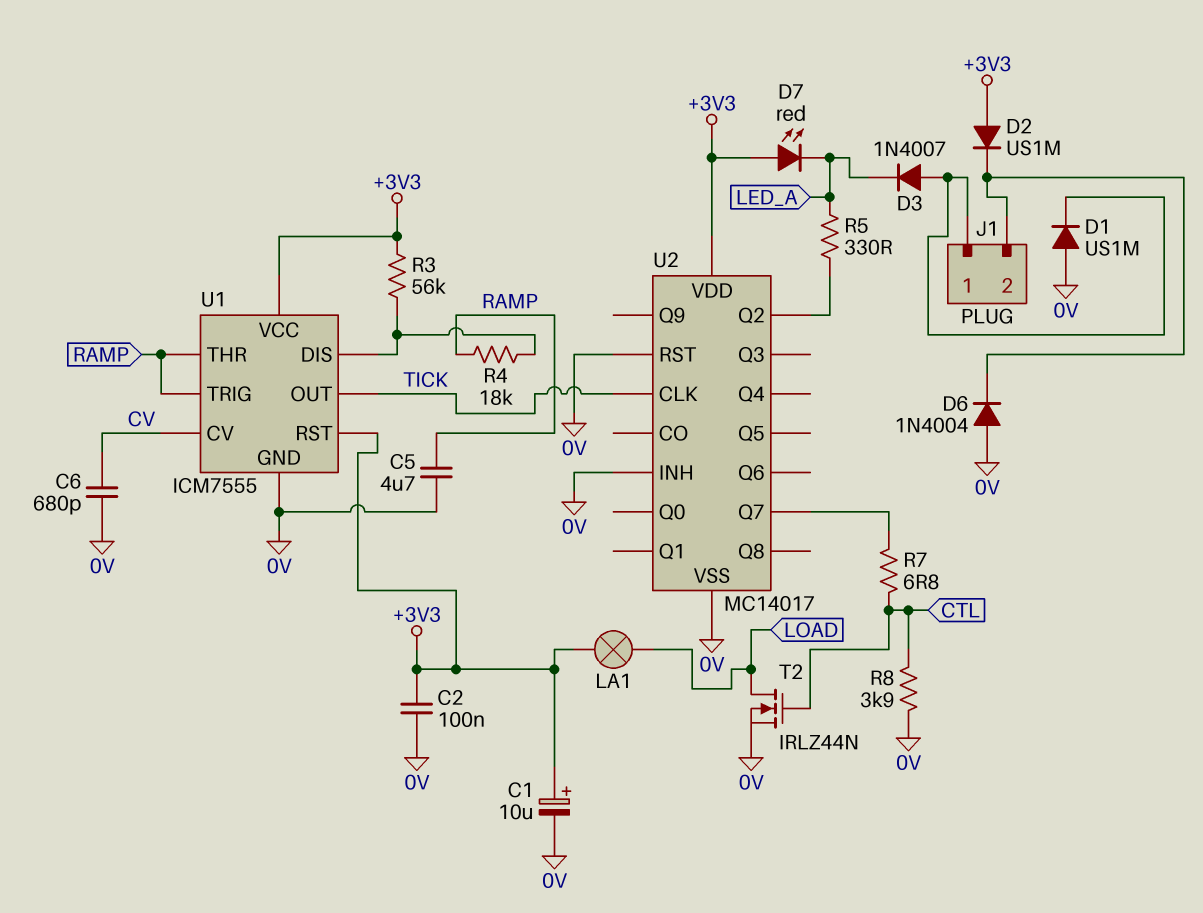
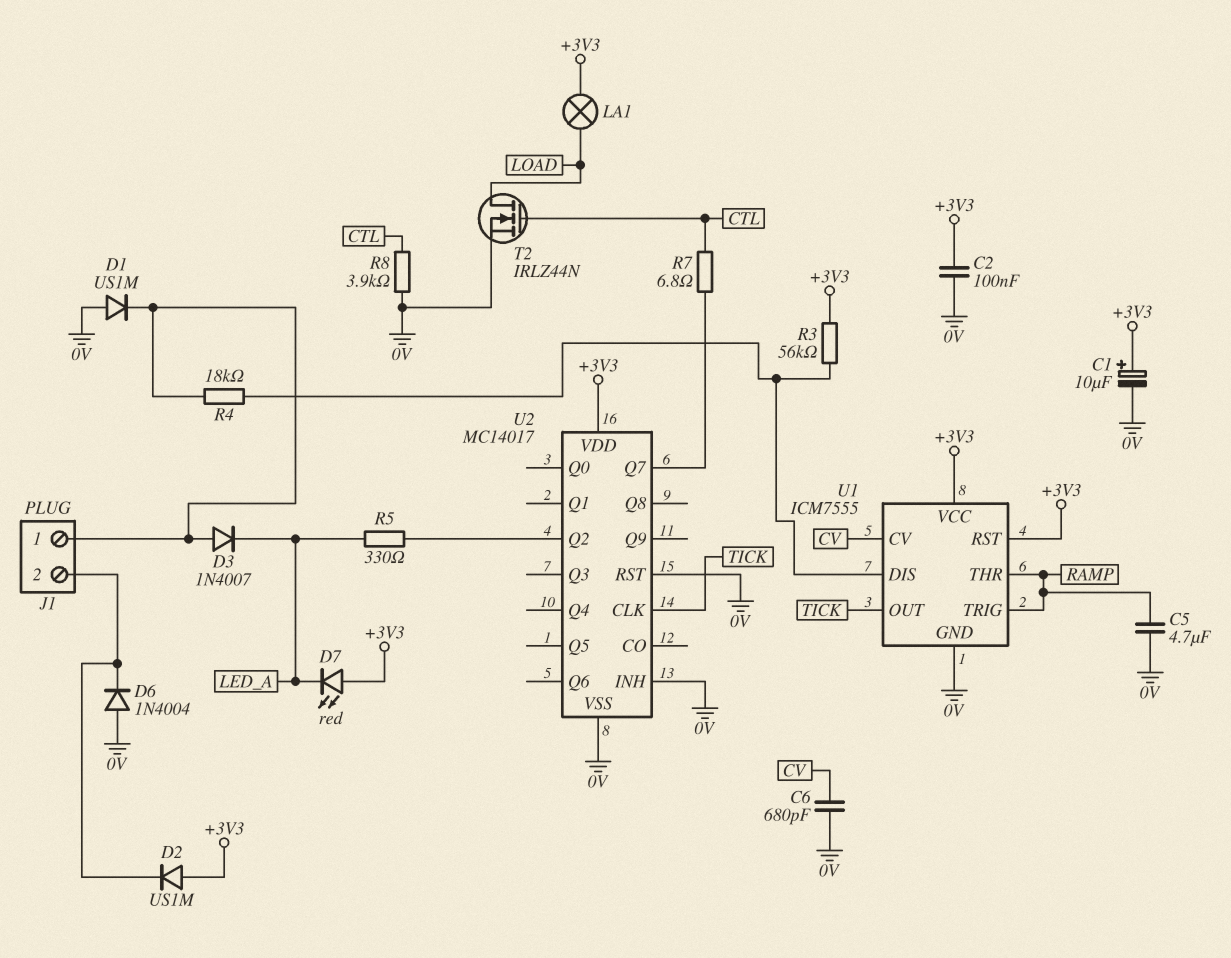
R4: 18k (RAMP, U1/DIS) -> 18k (J1/1, U1/DIS)

